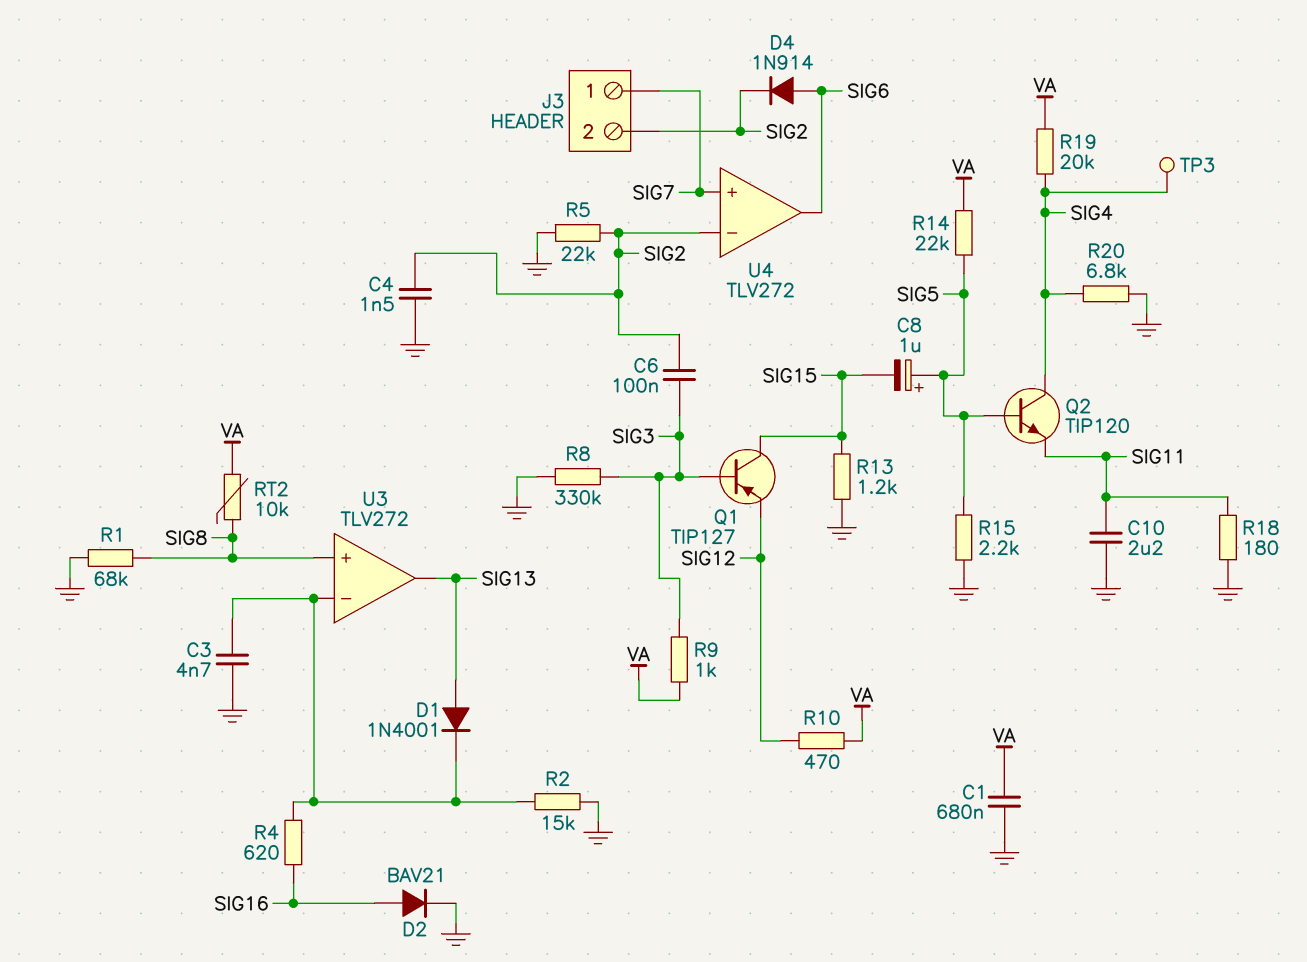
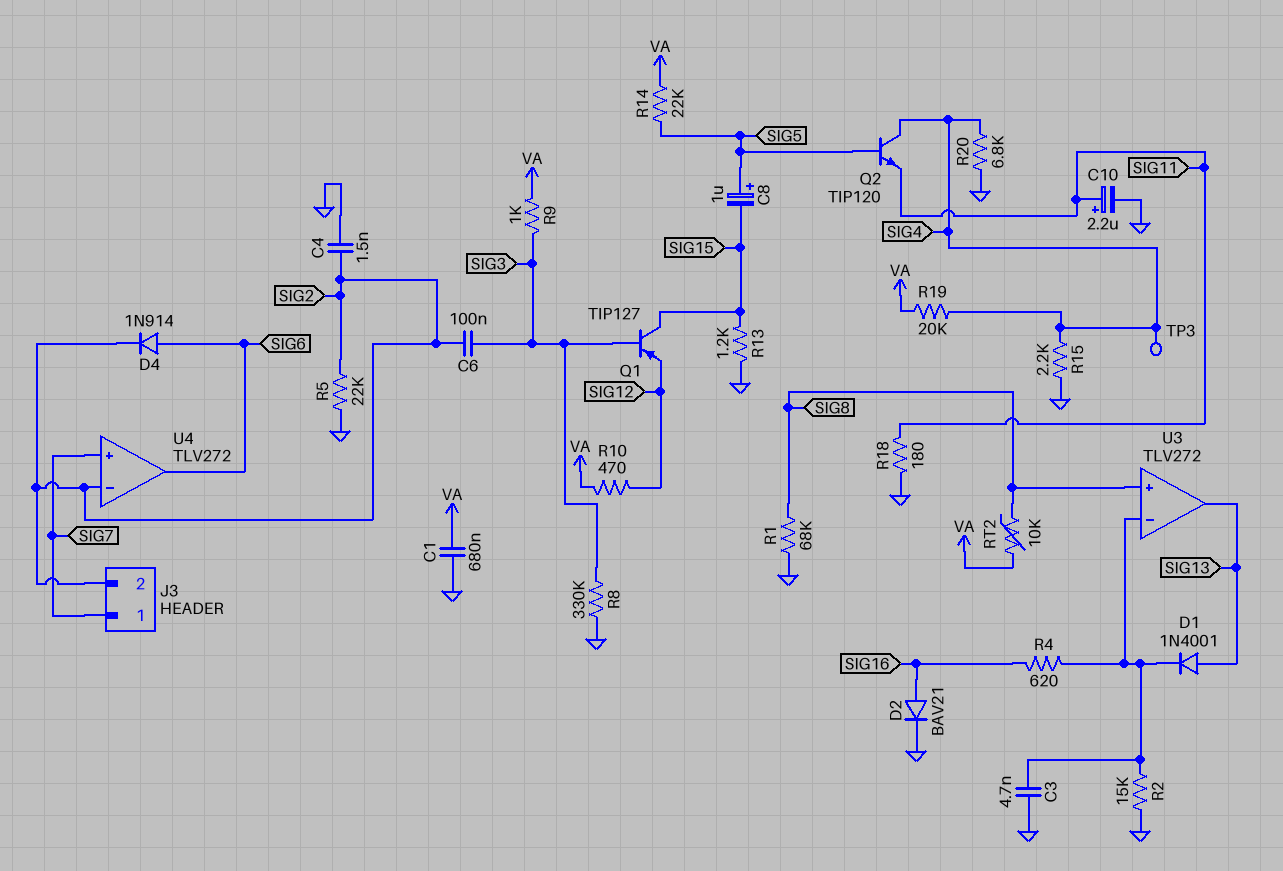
C10: 2.2uF (GND, SIG11) -> 2.2uF (plus SIG11, minus GND)
R15: 2.2k (GND, SIG5) -> 2.2k (GND, SIG4)

